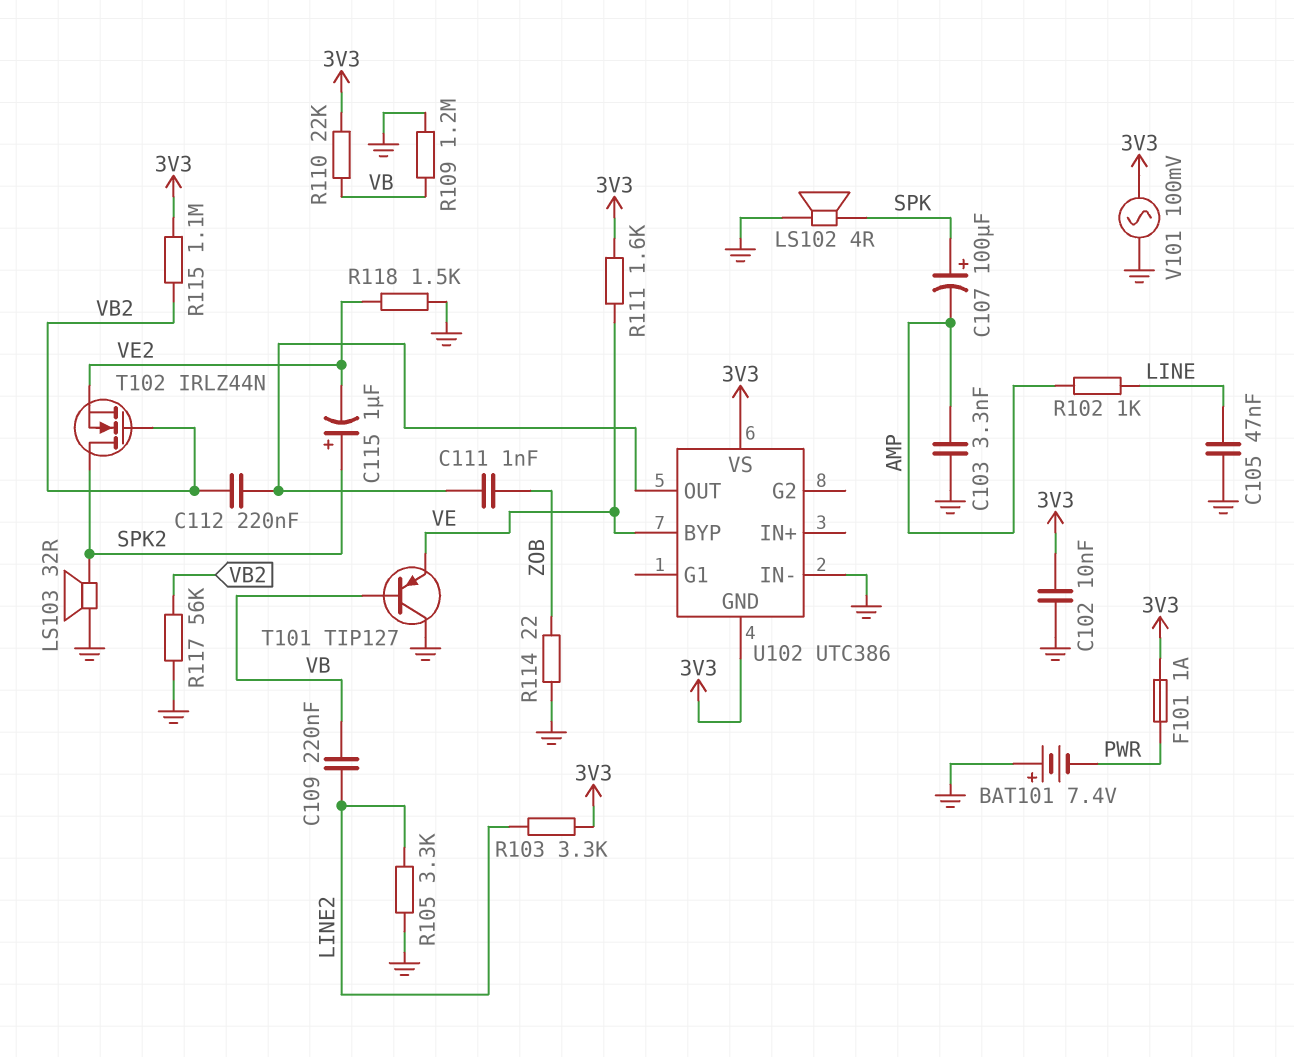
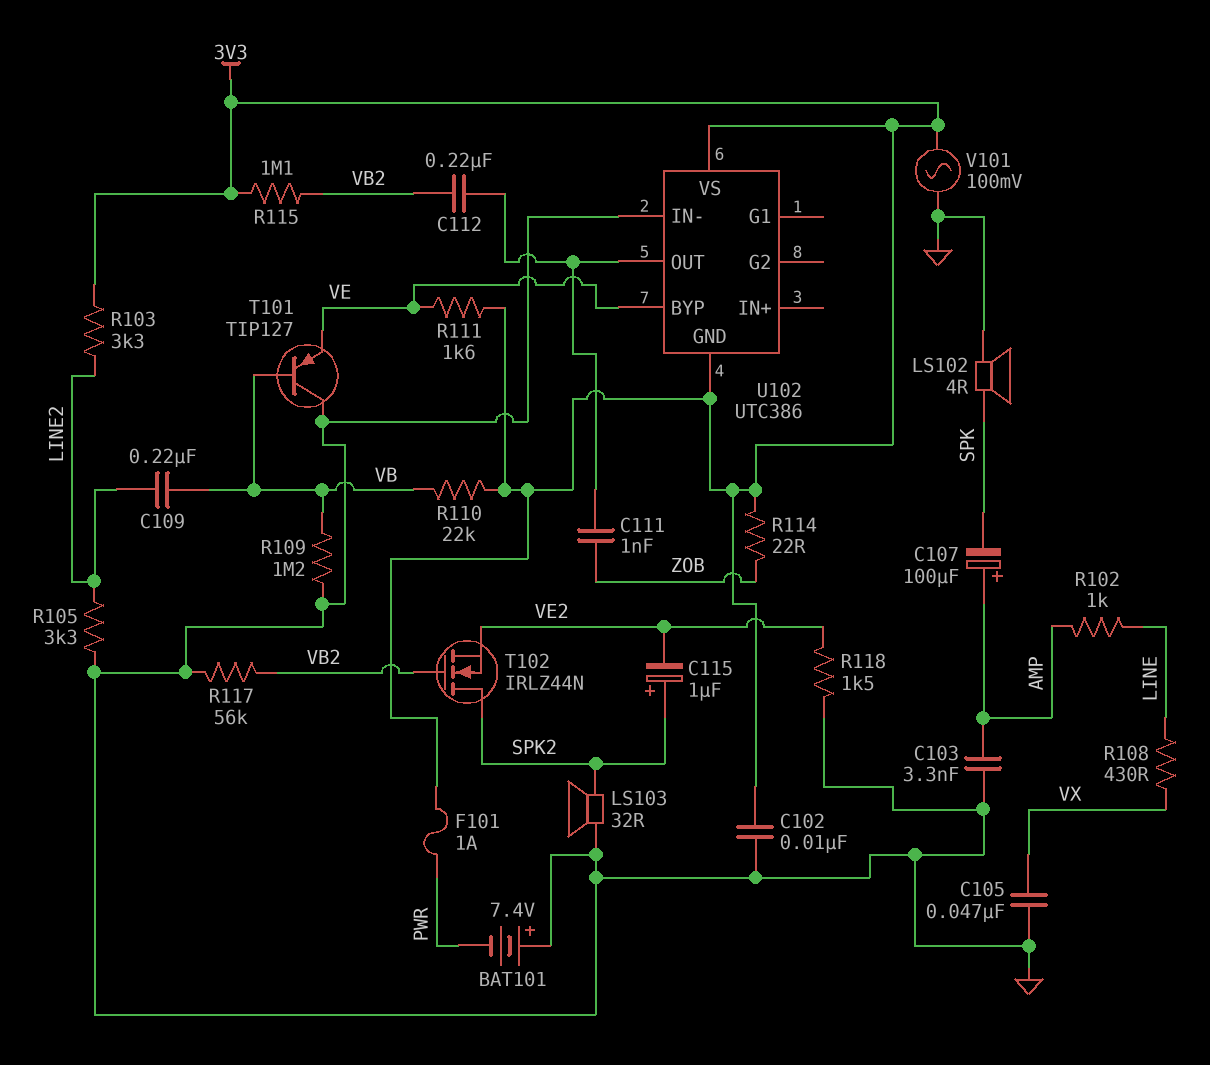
C105: 47nF (GND, LINE) -> 47nF (GND, VX)
C107: 100uF (plus SPK, minus AMP) -> 100uF (plus AMP, minus SPK)
R108: none -> 430 (LINE, VX)
R114: 22 (GND, ZOB) -> 22 (3V3, ZOB)

